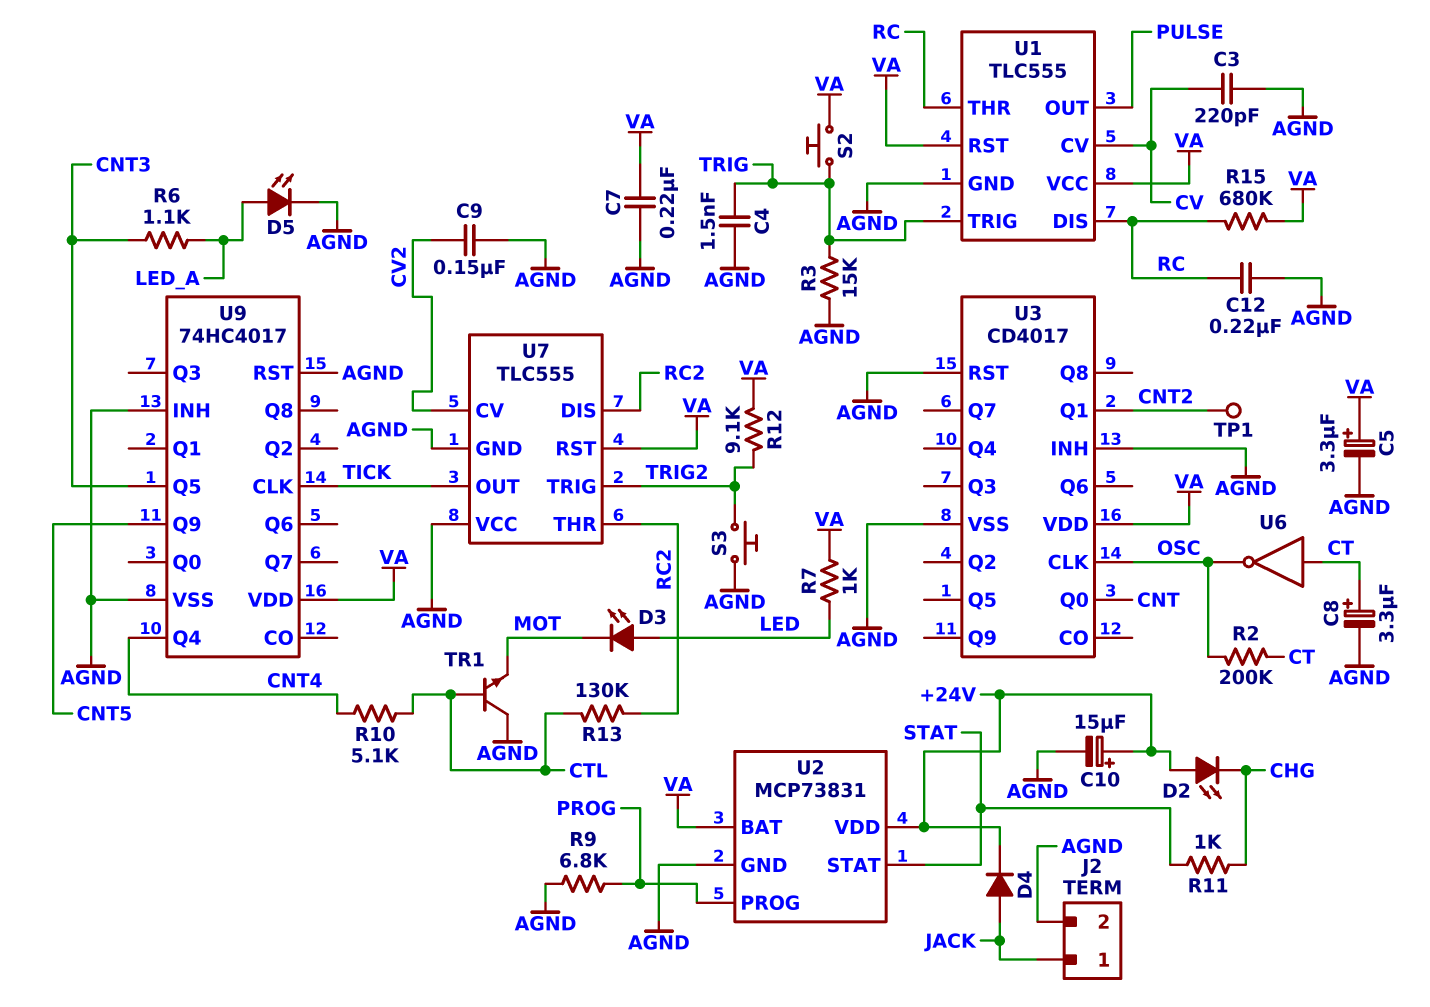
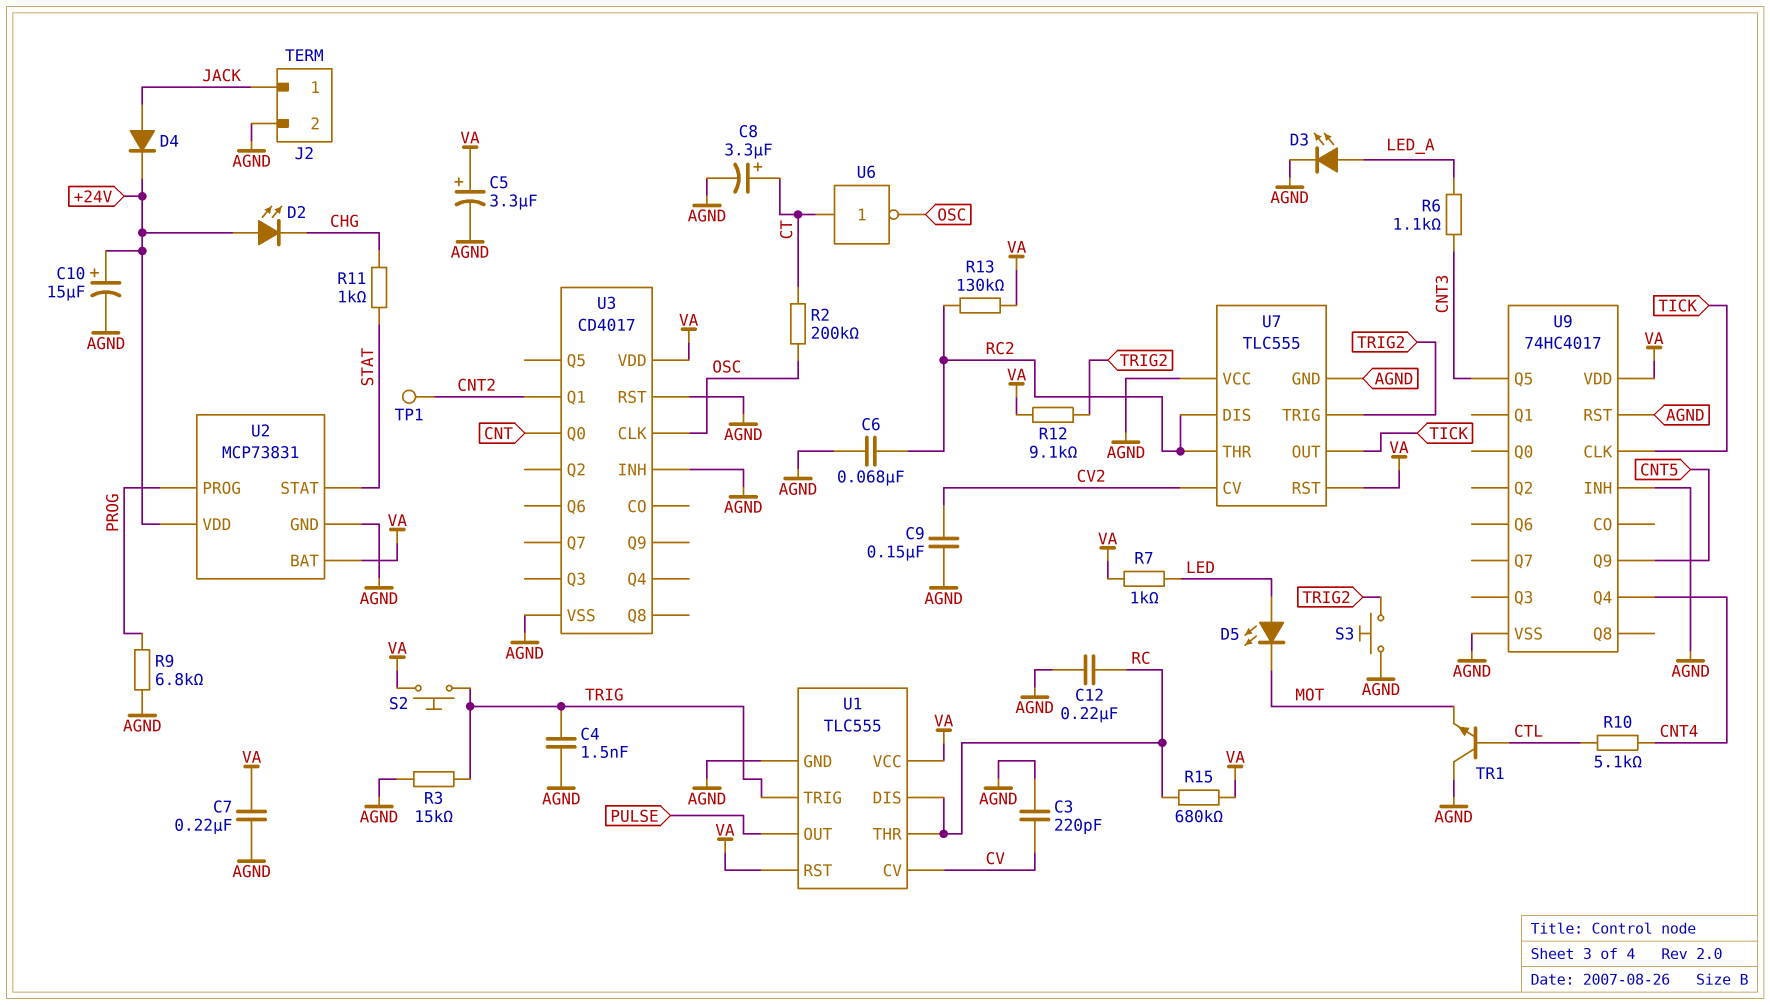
C6: none -> 68nF (AGND, RC2)
D3: LED (A LED, K MOT) -> LED (A LED_A, K AGND)
D5: LED (A LED_A, K AGND) -> LED (A LED, K MOT)
R13: 130k (CTL, RC2) -> 130k (RC2, VA)

